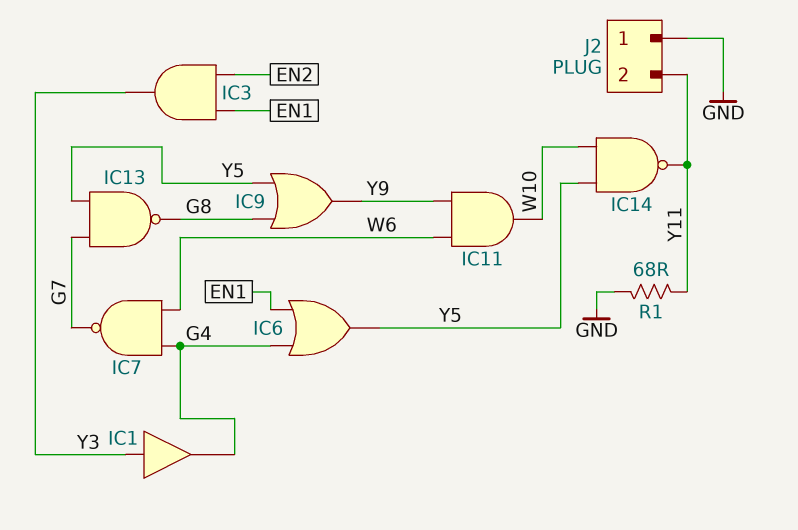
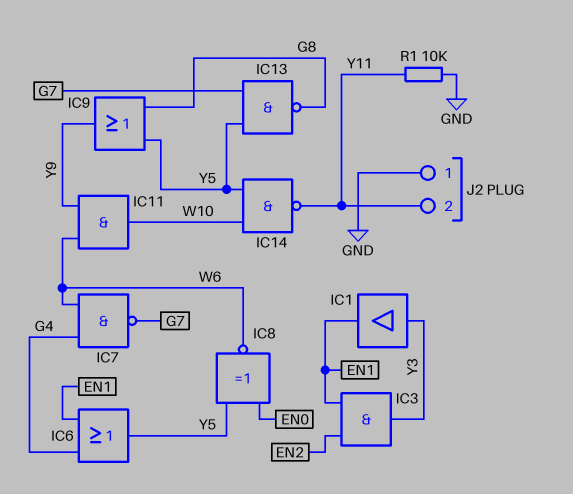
IC1: buffer (in Y3, out G4) -> buffer (in Y3, out EN1)
IC8: none -> XNOR (in EN0, in Y5, out W6)
R1: 68 (GND, Y11) -> 10k (GND, Y11)

